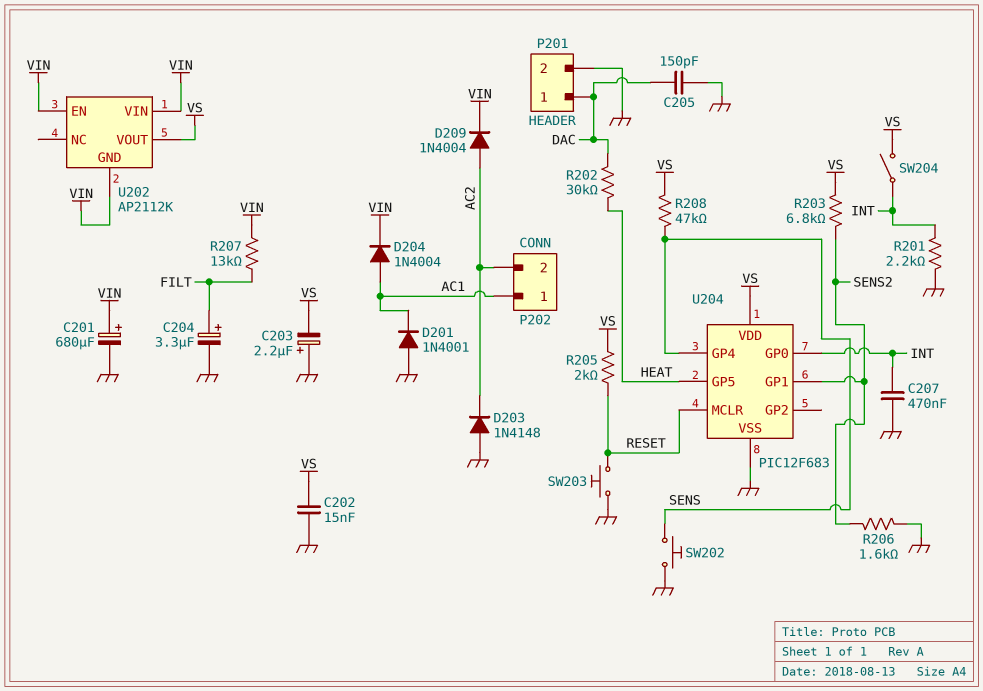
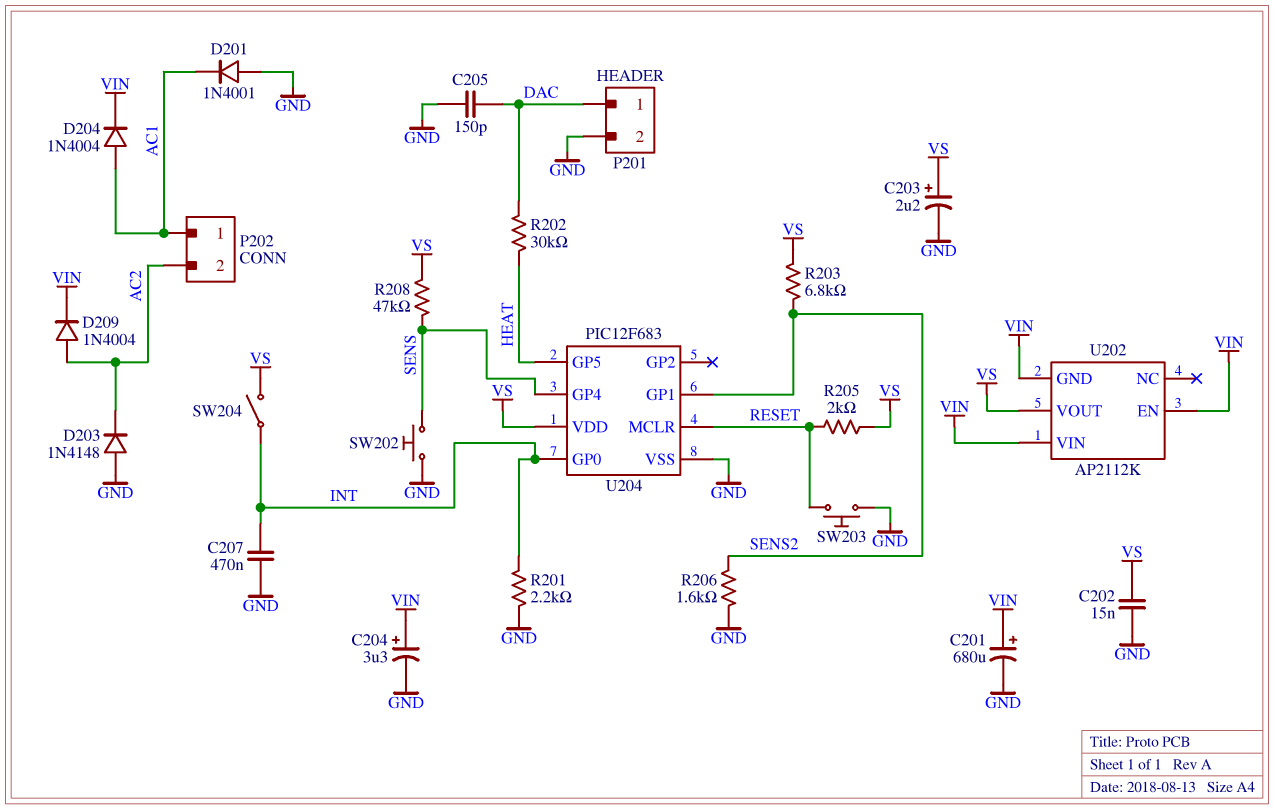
C203: 2.2uF (plus GND, minus VS) -> 2.2uF (plus VS, minus GND)
C204: 3.3uF (plus FILT, minus GND) -> 3.3uF (plus VIN, minus GND)
R207: 13k (FILT, VIN) -> none

